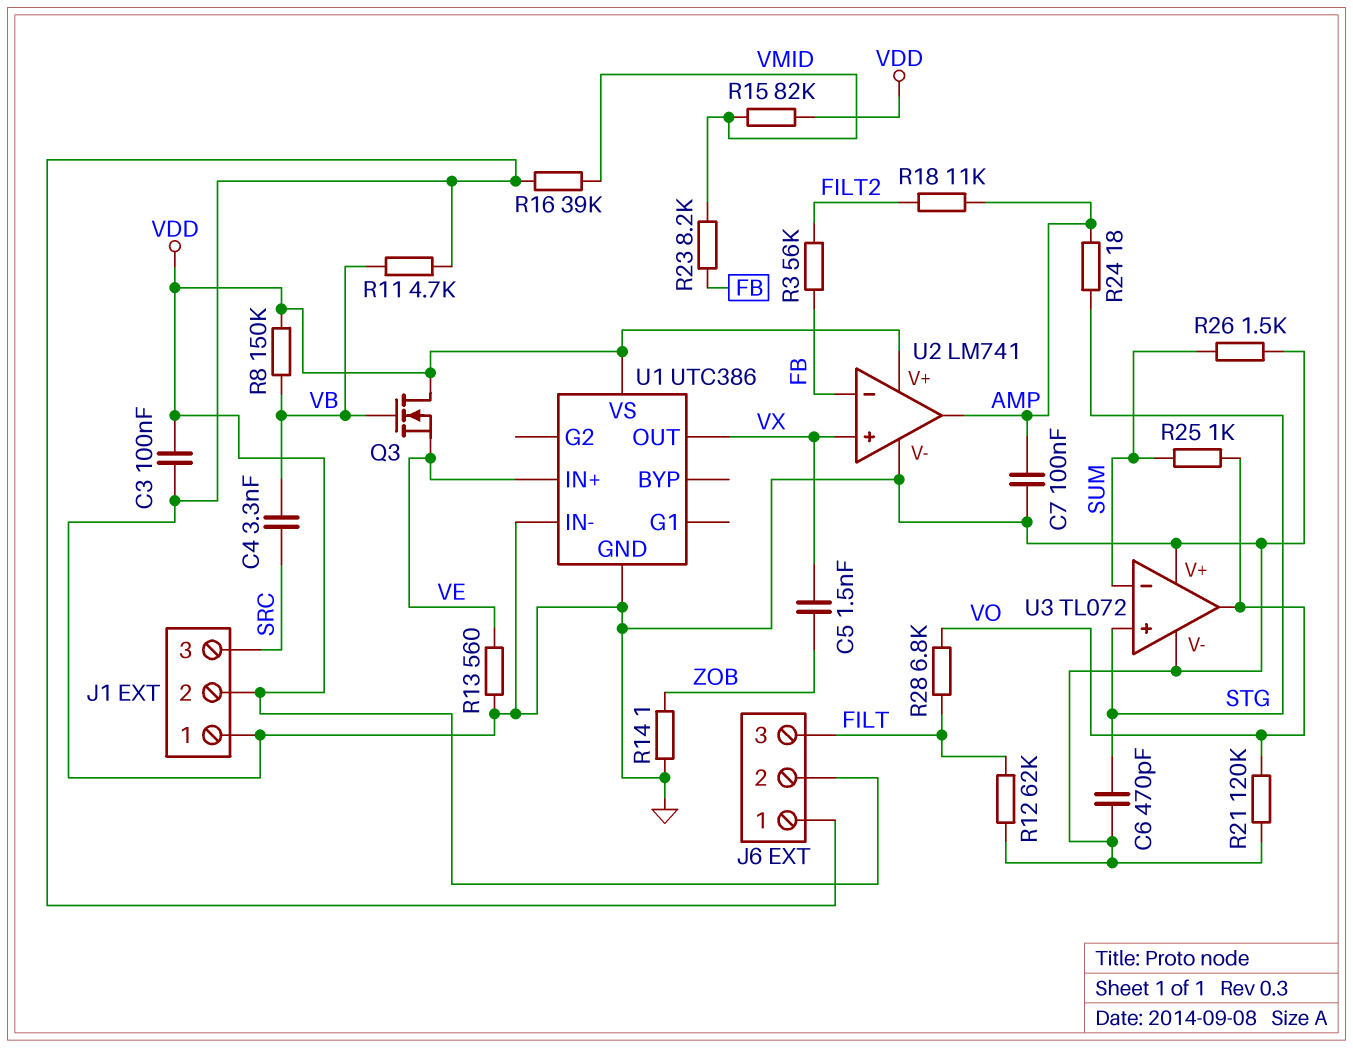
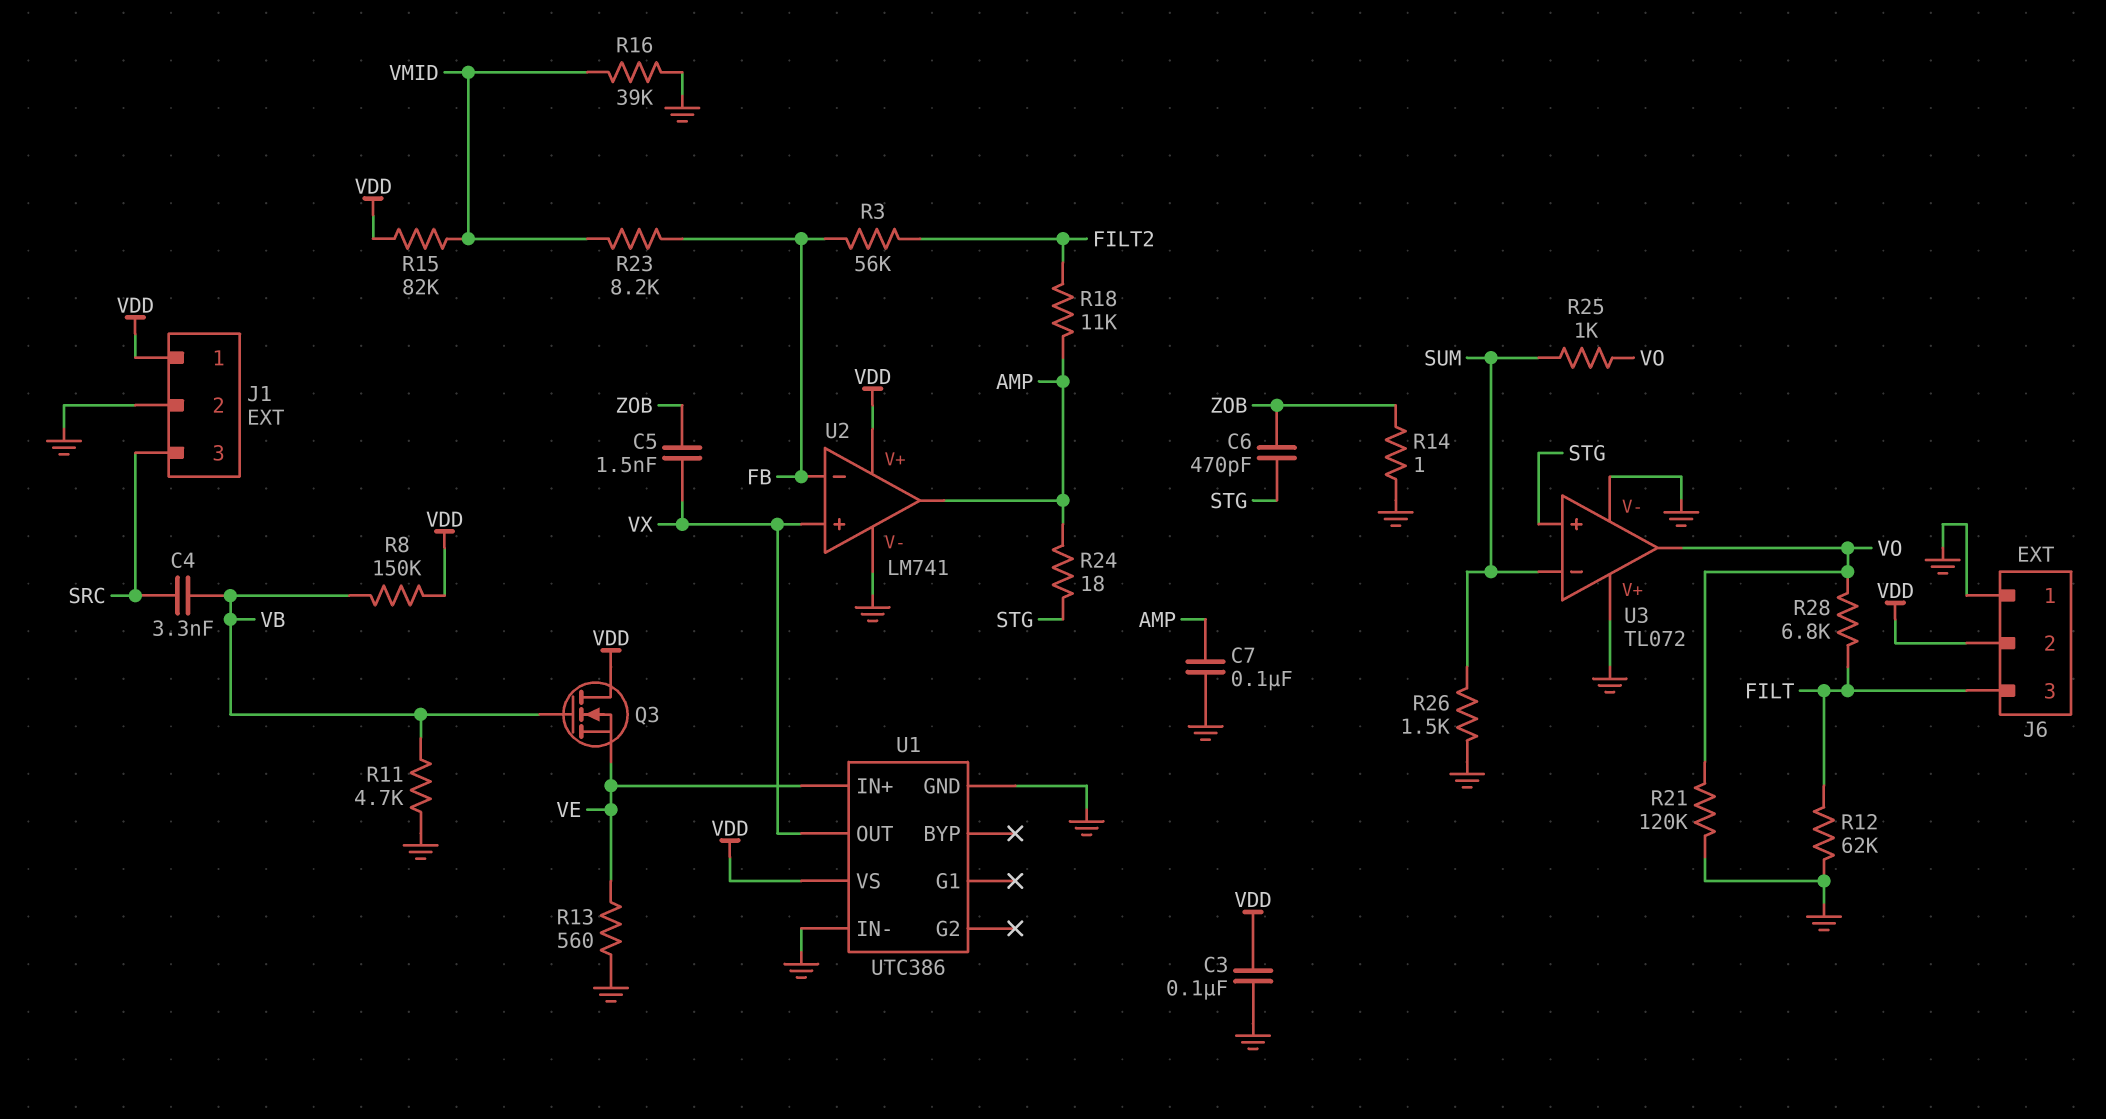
C6: 470pF (GND, STG) -> 470pF (STG, ZOB)
J1 pin 1: GND -> VDD
J1 pin 2: VDD -> GND

